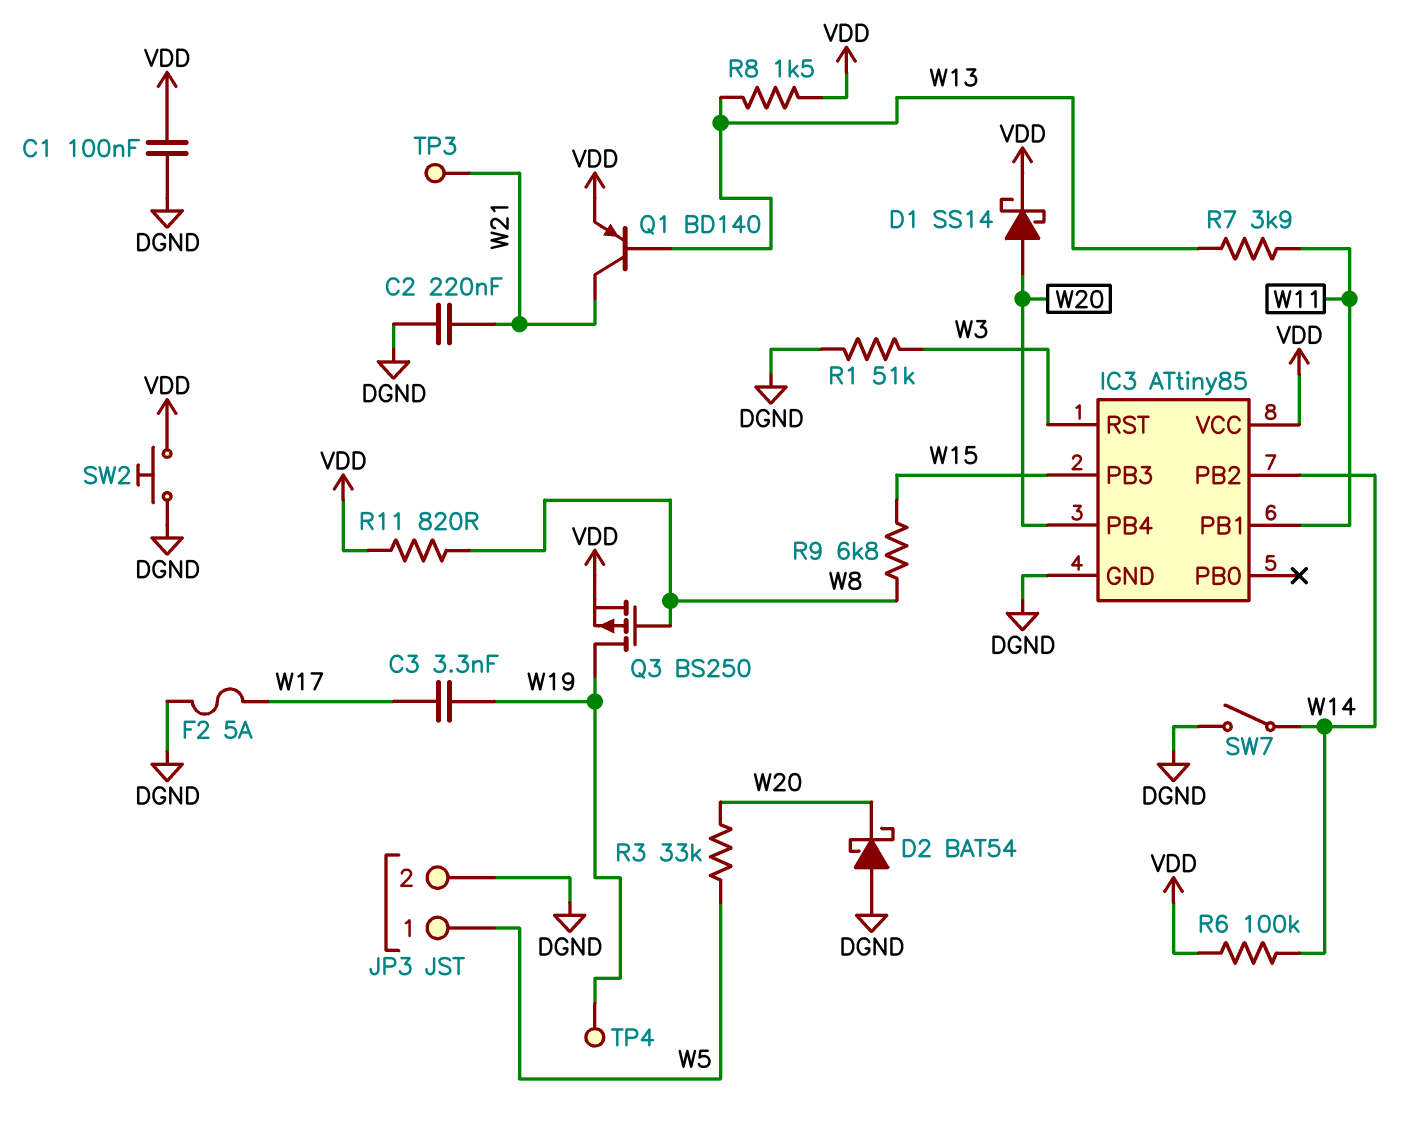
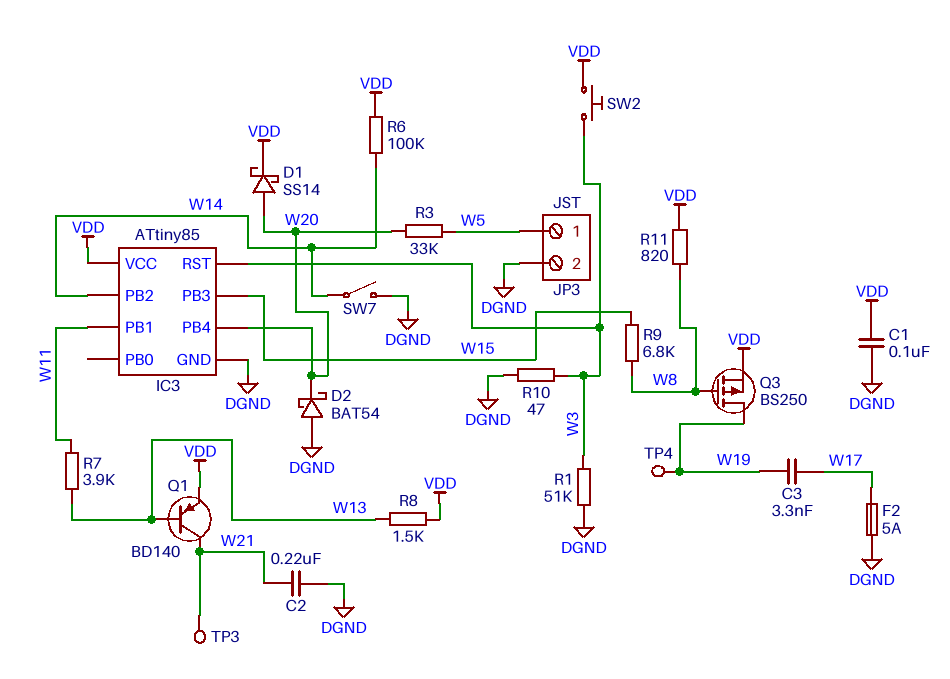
R10: none -> 47 (DGND, W3)
SW2: button (DGND, VDD) -> button (VDD, W3)

